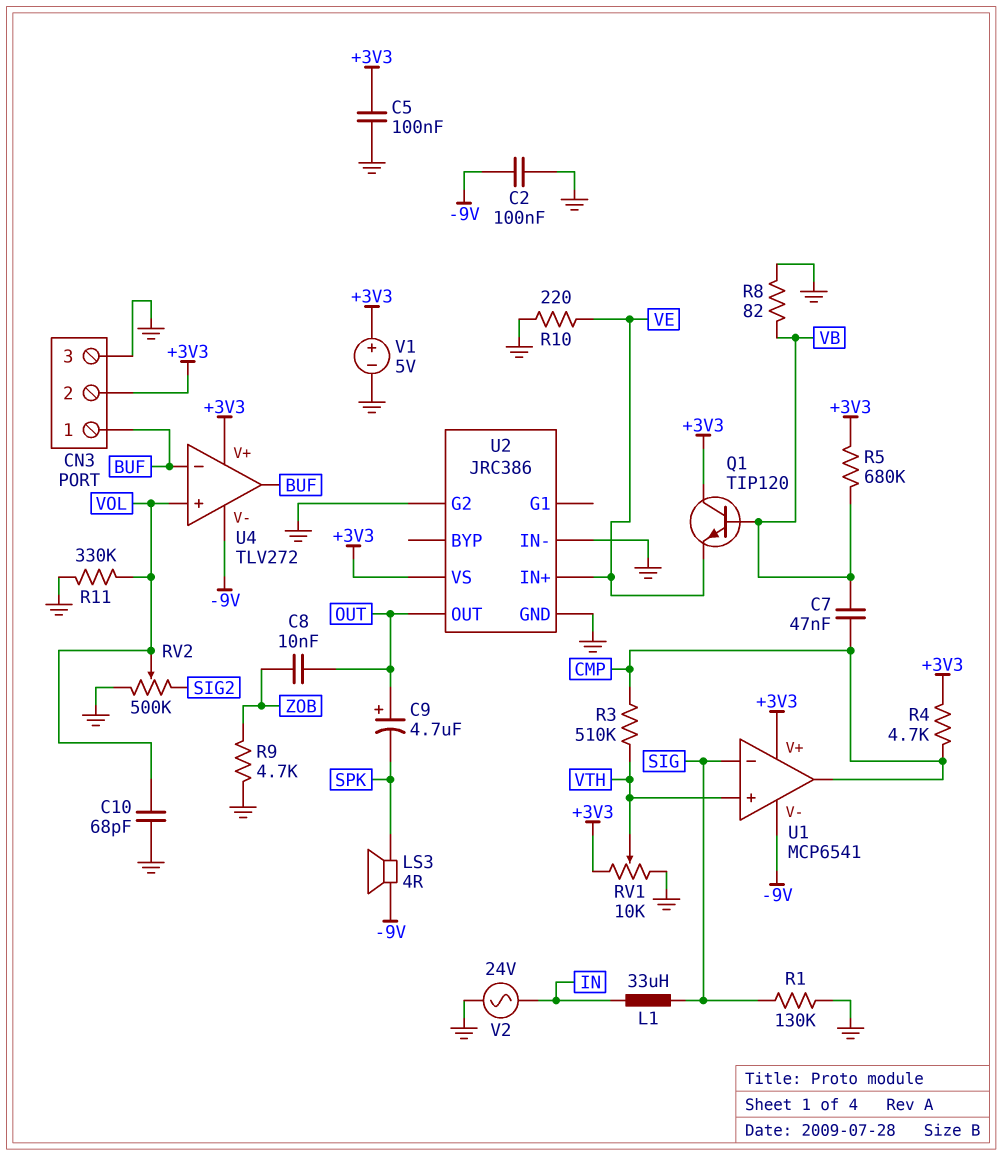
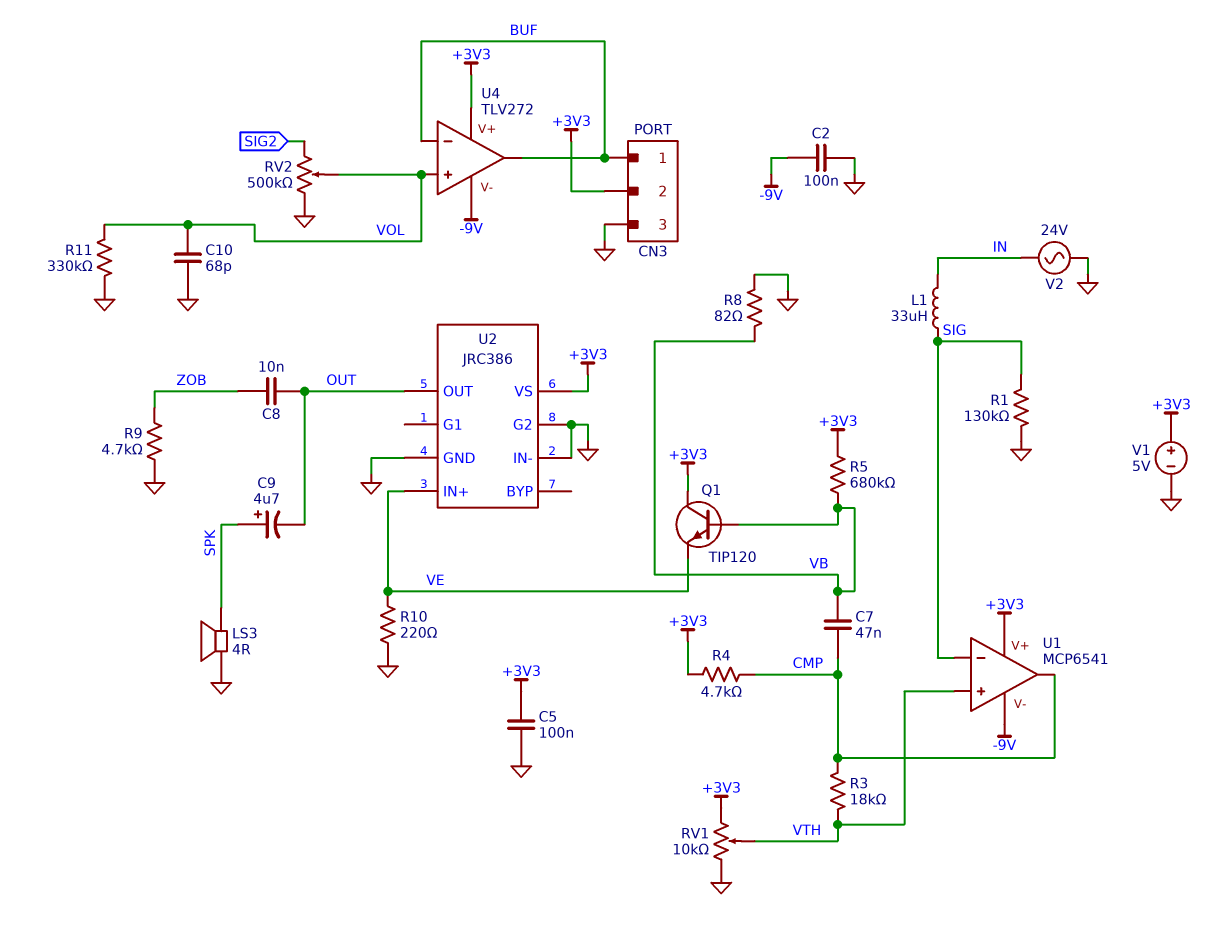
C9: 4.7uF (plus OUT, minus SPK) -> 4.7uF (plus SPK, minus OUT)
LS3: speaker 4R (-9V, SPK) -> speaker 4R (GND, SPK)
R3: 510k (CMP, VTH) -> 18k (CMP, VTH)

